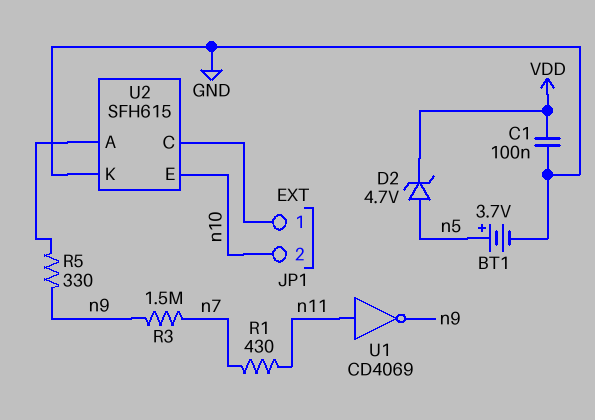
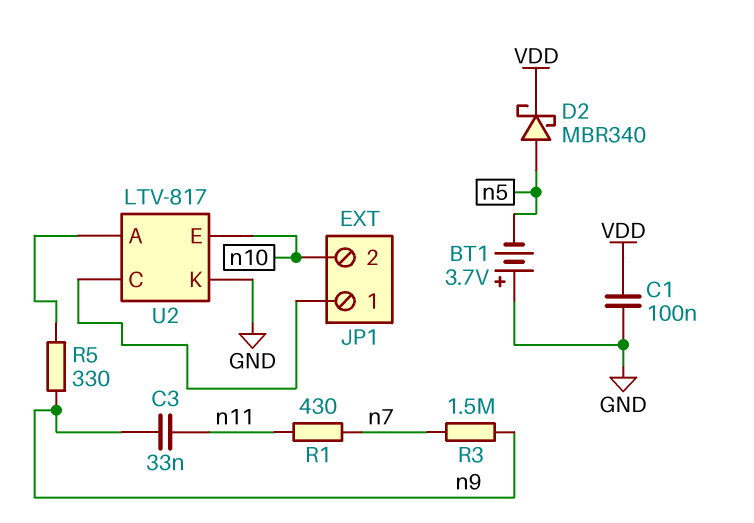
BT1: 3.7V (plus n5, minus GND) -> 3.7V (plus GND, minus n5)
C3: none -> 33nF (n9, n11)
D2: zener 4.7V (A n5, K VDD) -> schottky MBR340 (A n5, K VDD)
U1: NOT CD4069 (in n11, out n9) -> none
U2: SFH615 -> LTV-817

